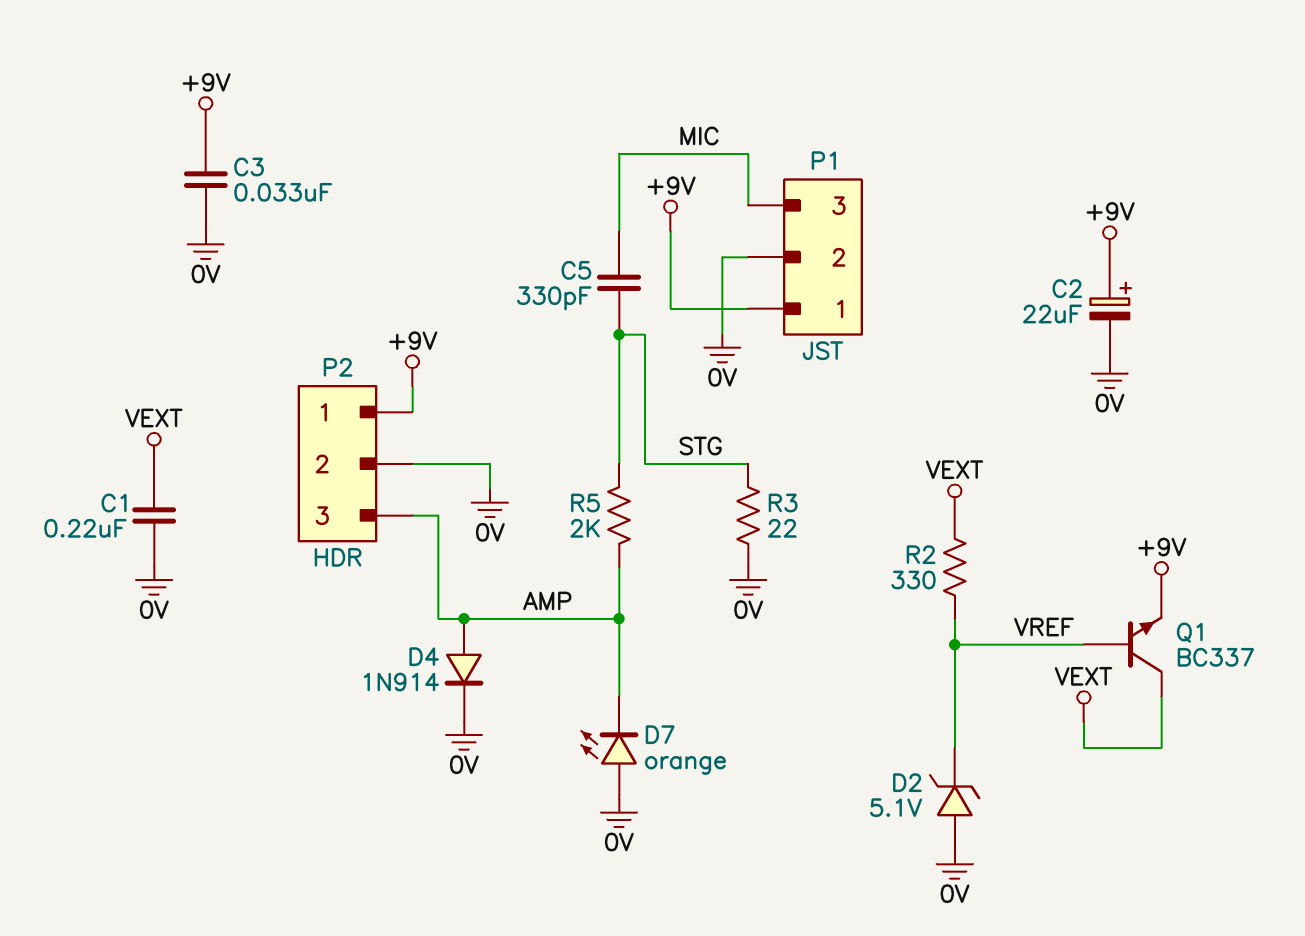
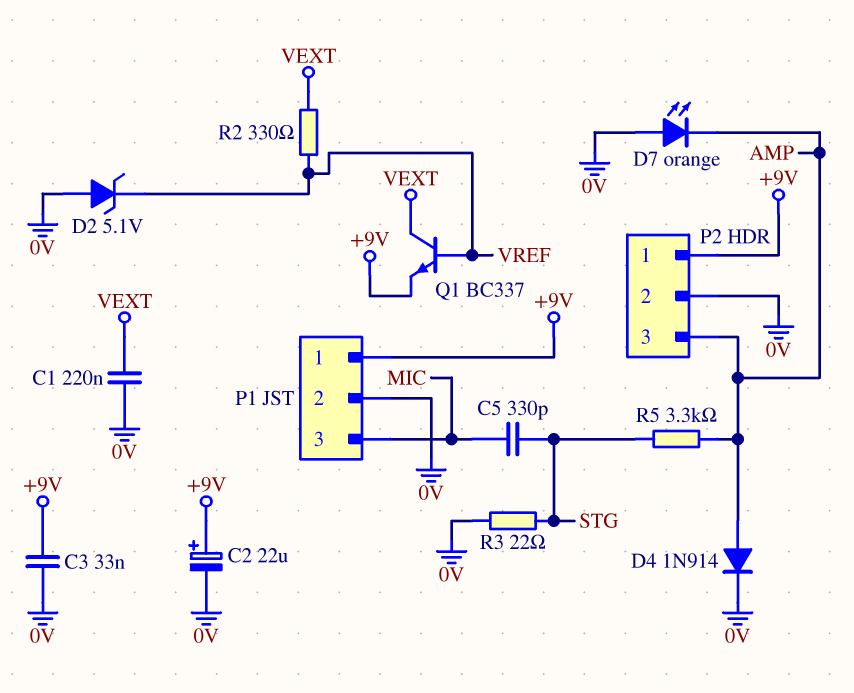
R5: 2k (AMP, STG) -> 3.3k (AMP, STG)

